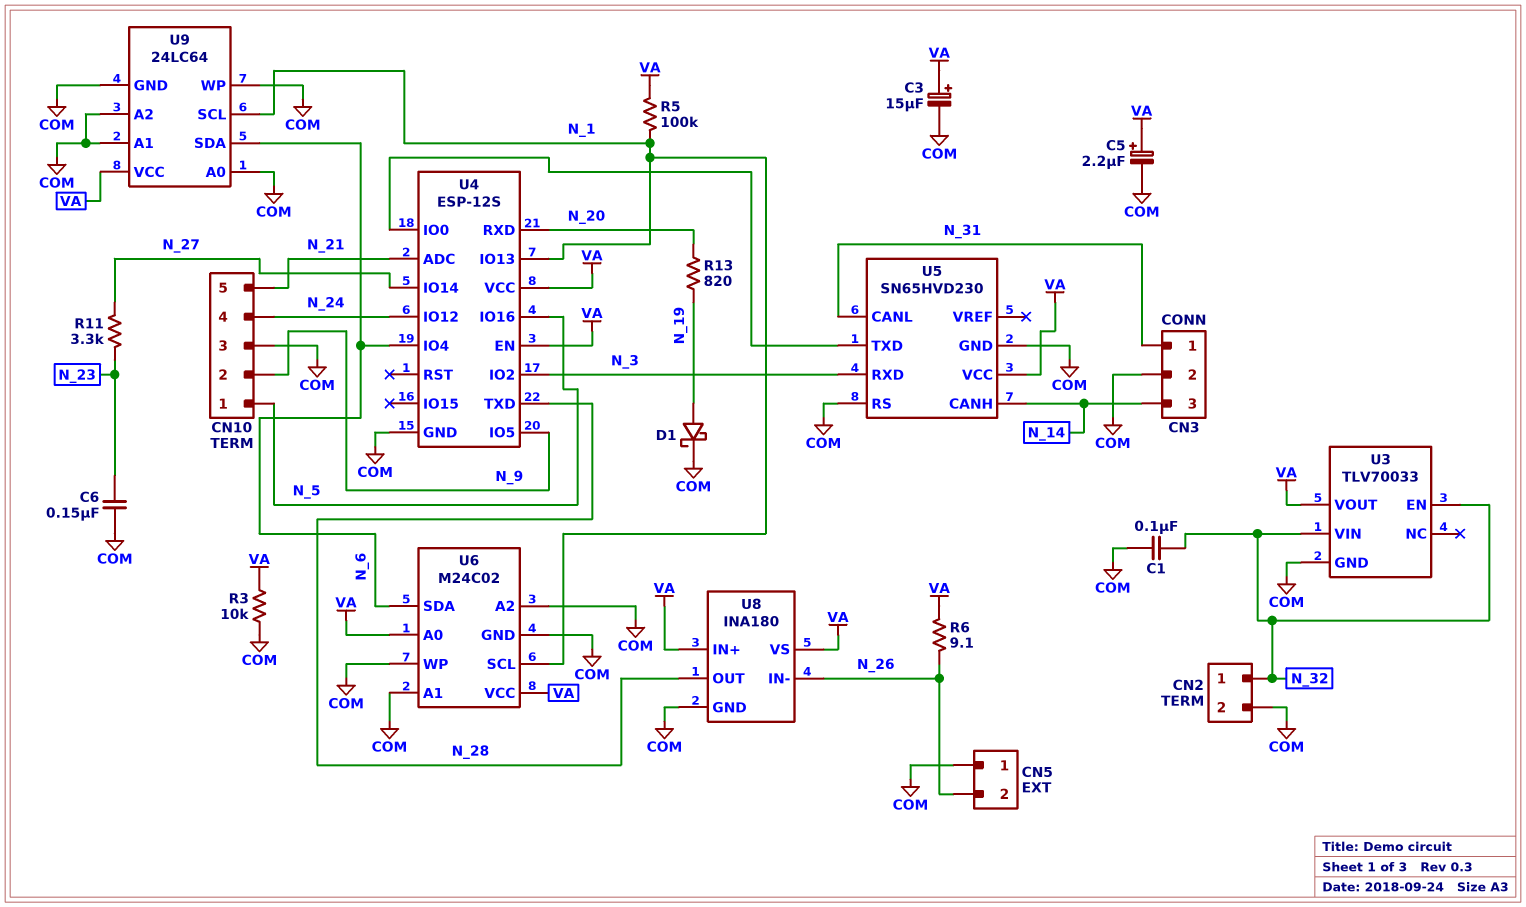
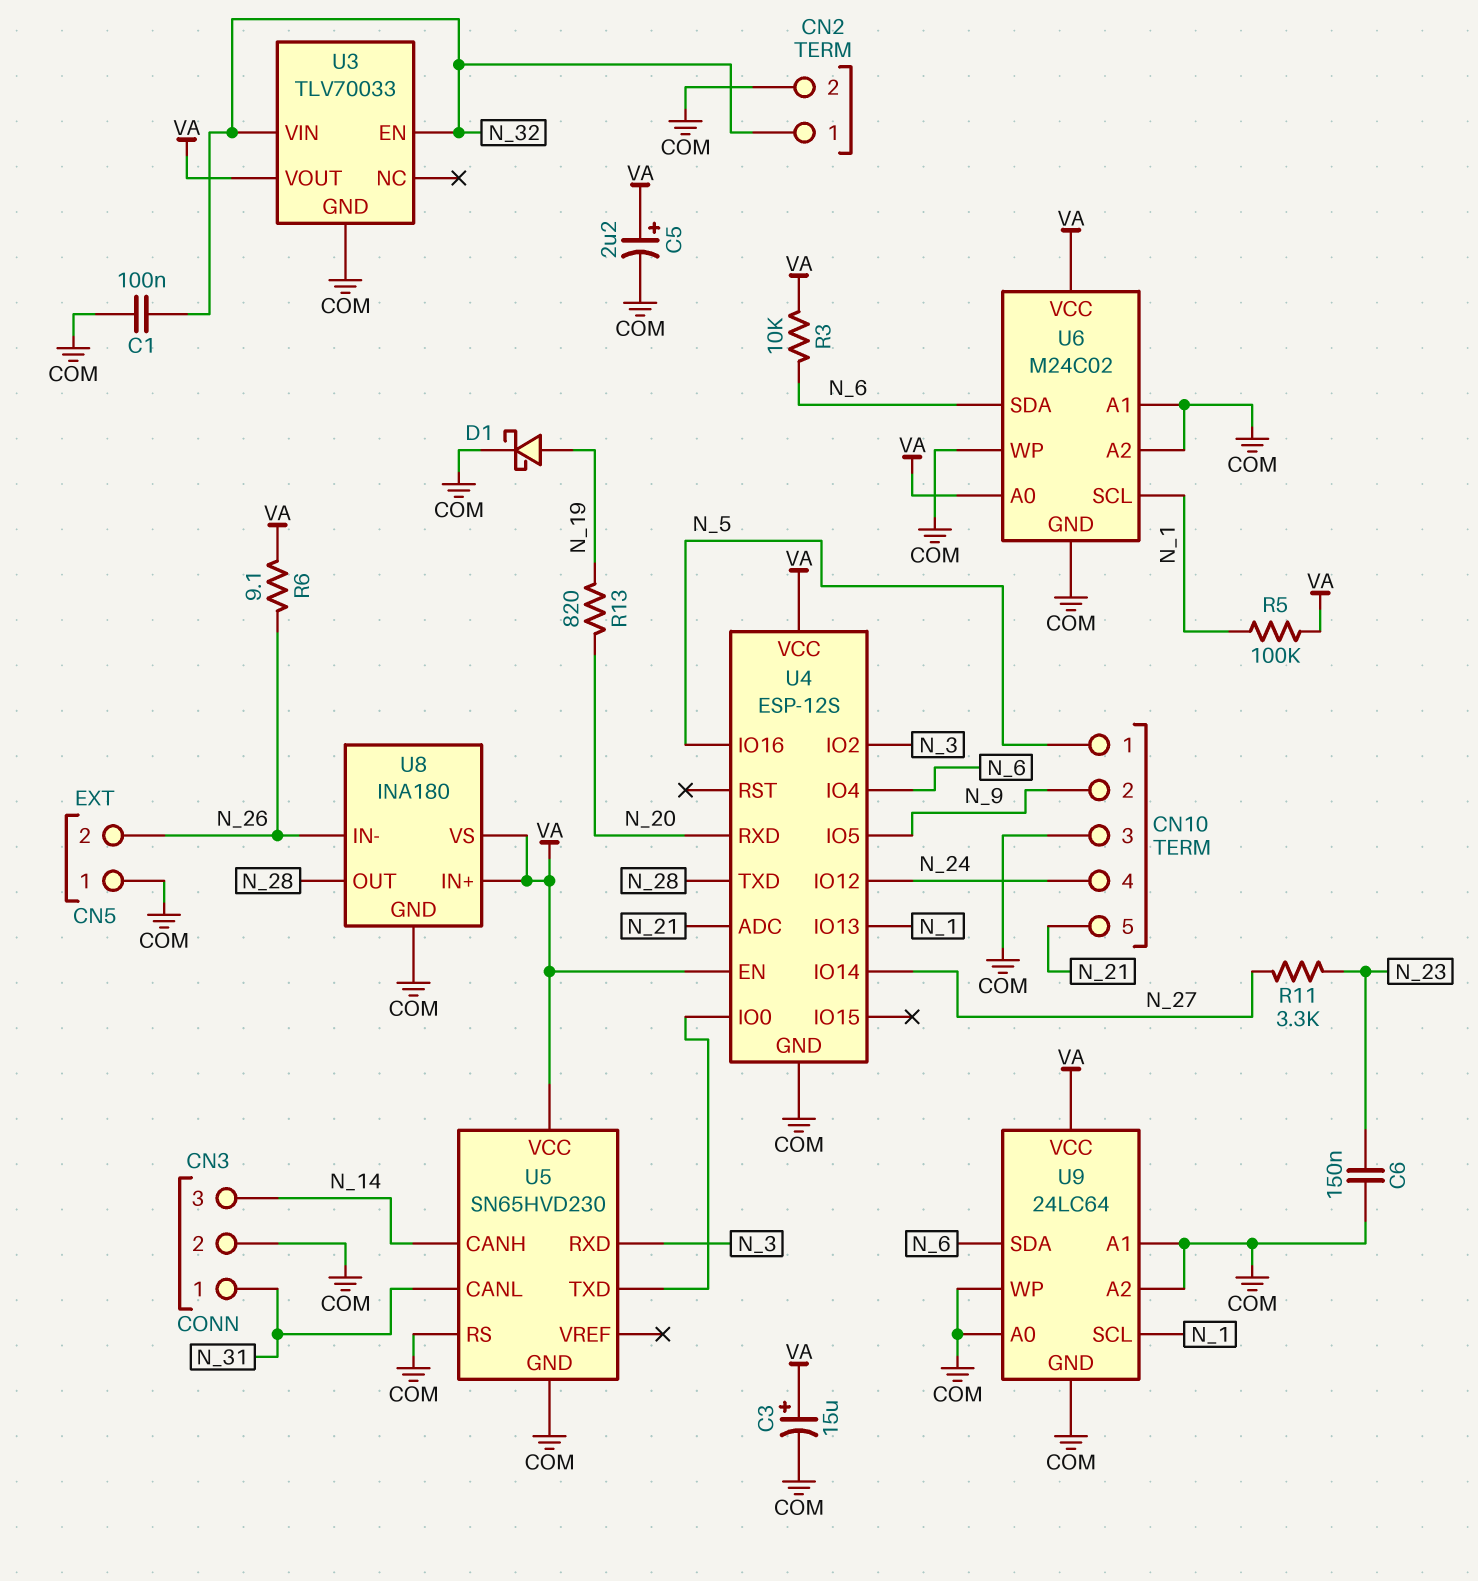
R3: 10k (COM, VA) -> 10k (N_6, VA)

